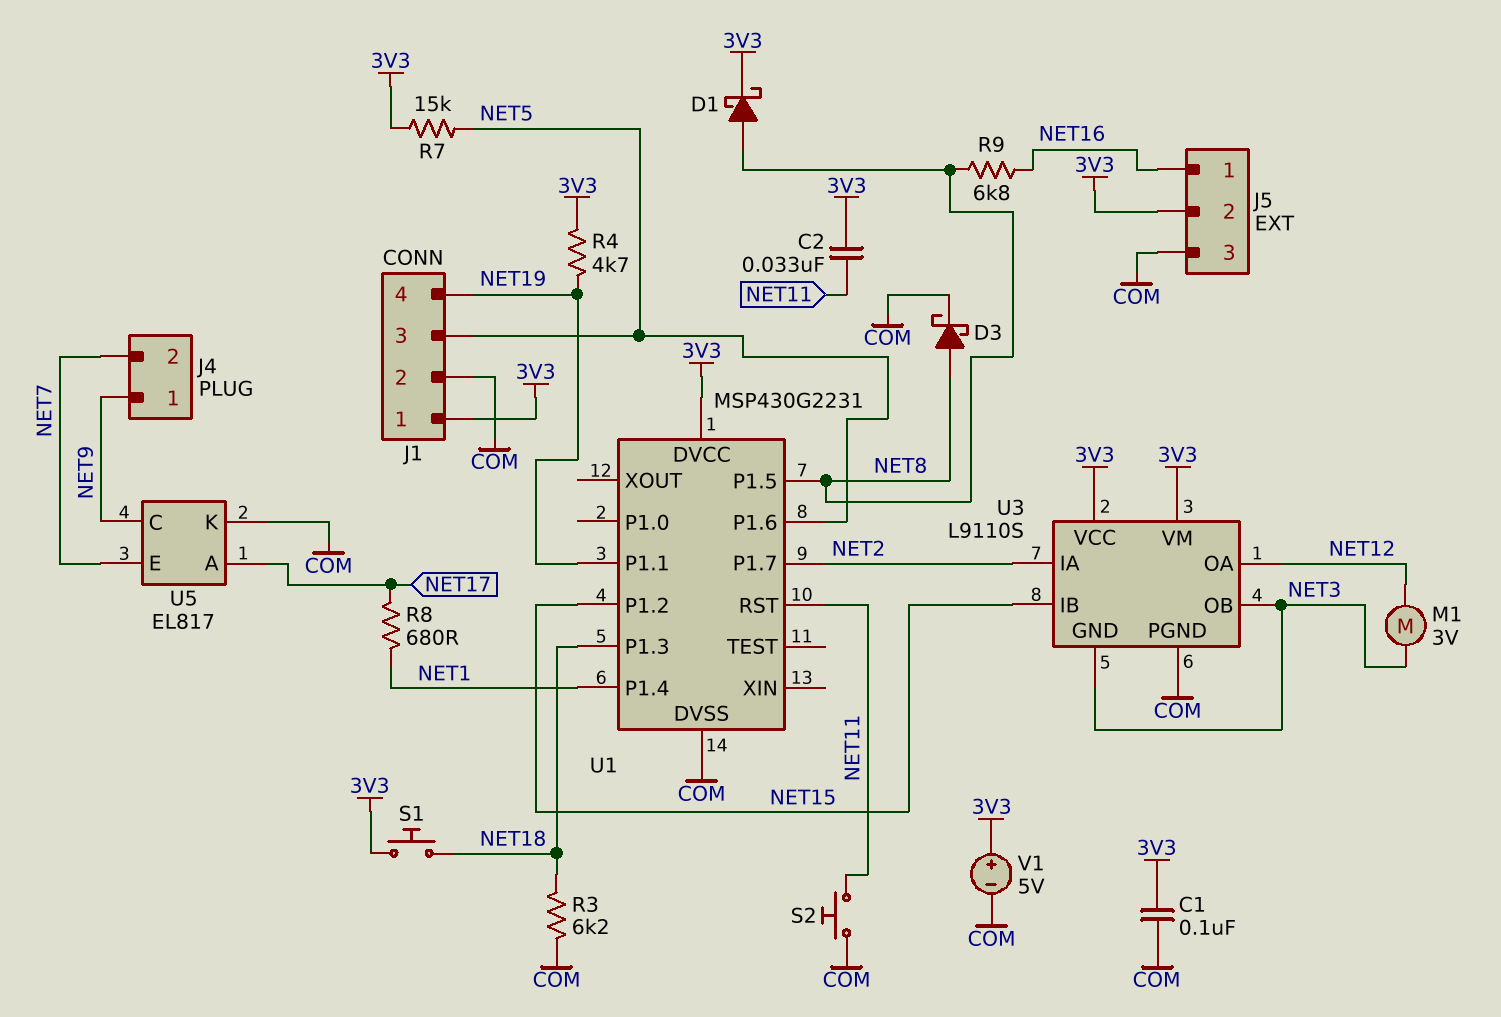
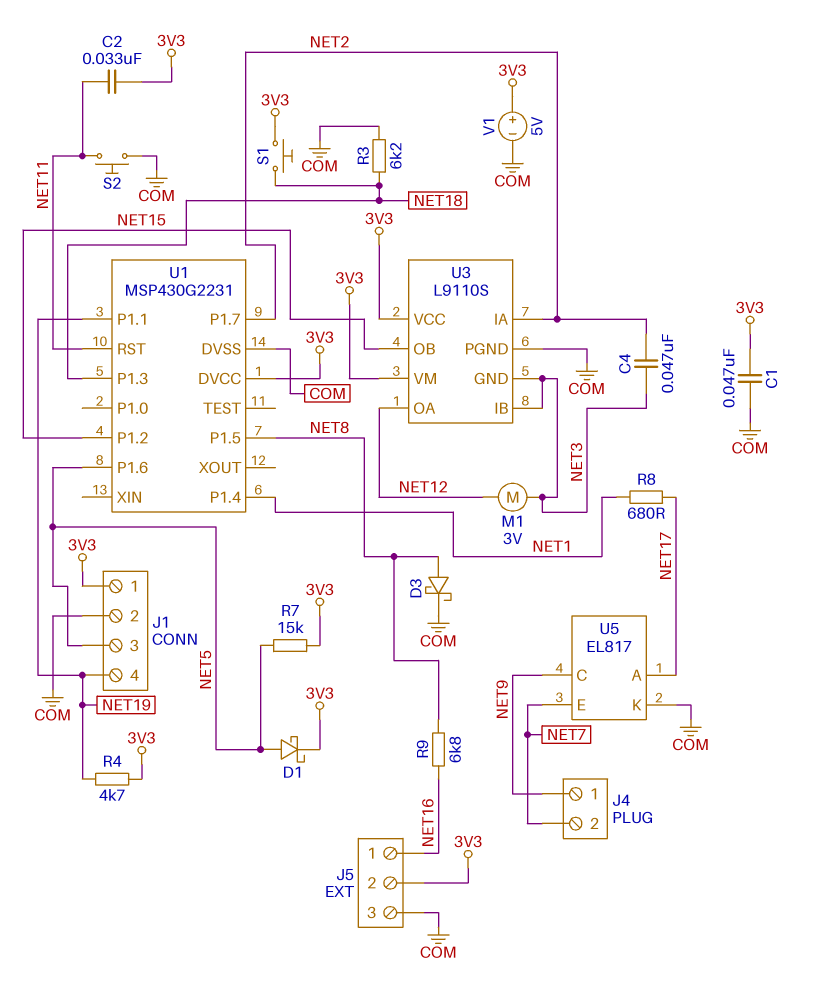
C1: 100nF (3V3, COM) -> 47nF (3V3, COM)
C4: none -> 47nF (NET2, NET3)
D1: schottky (A NET8, K 3V3) -> schottky (A NET5, K 3V3)
U3 pin IB: NET15 -> NET3
U3 pin OB: NET3 -> NET15

